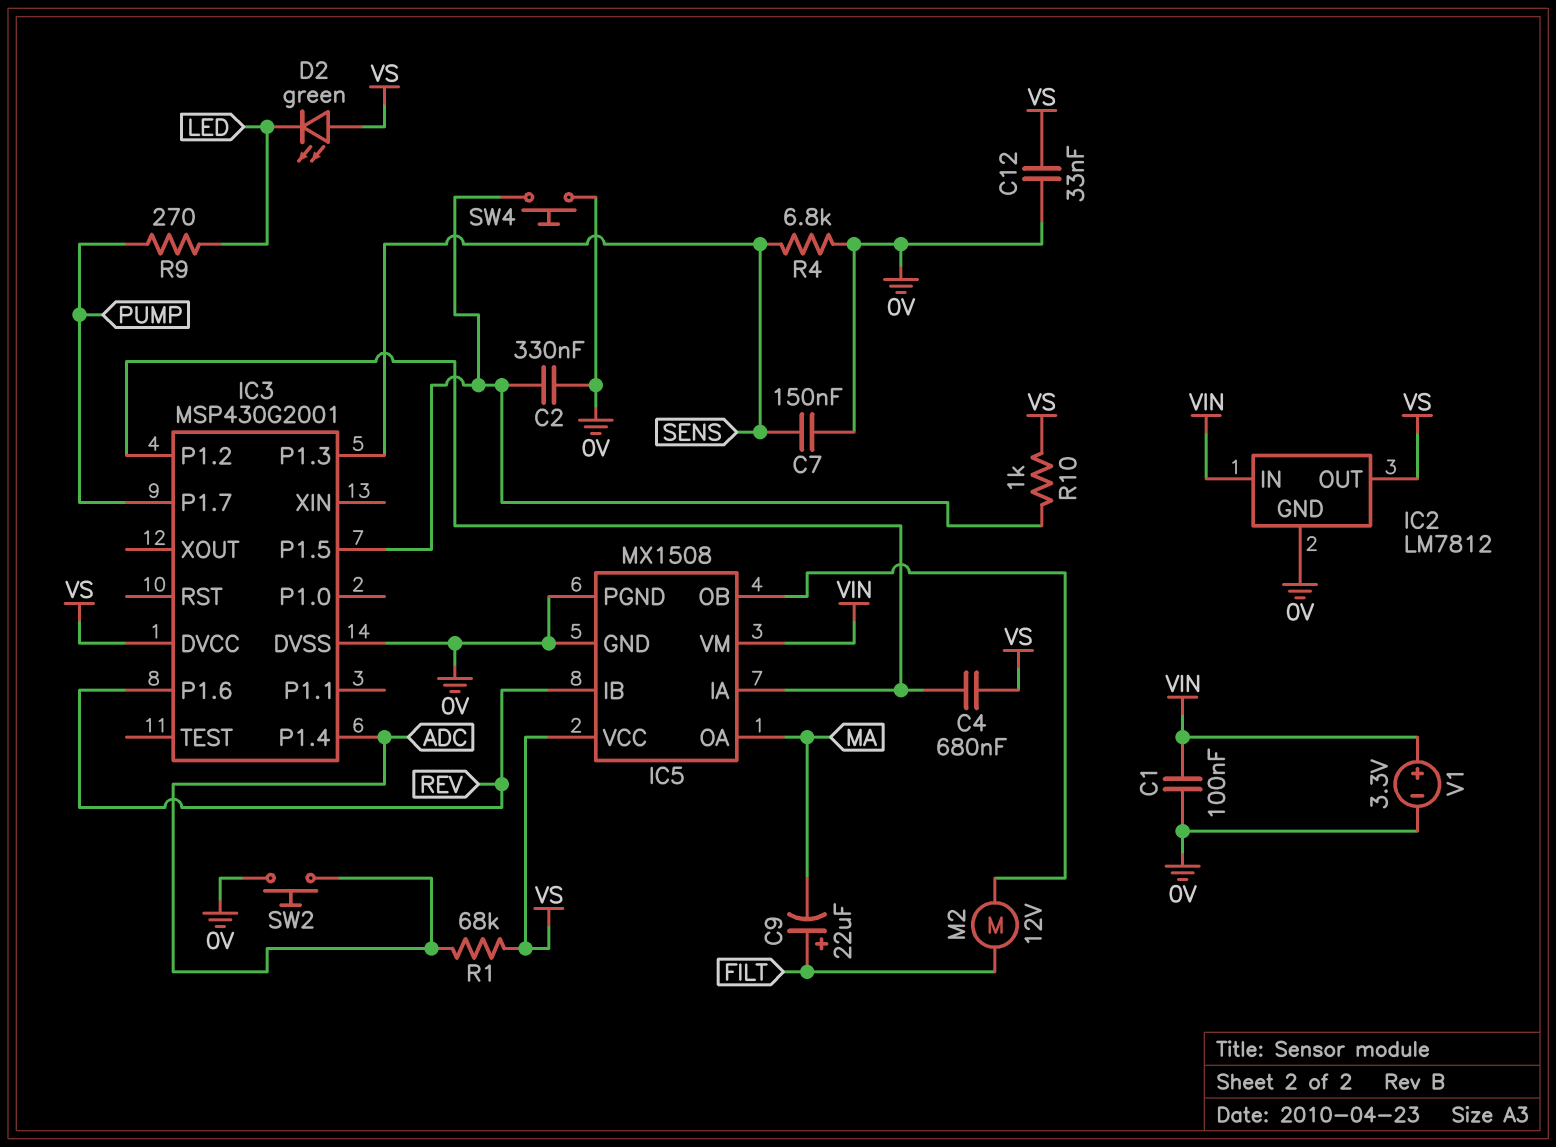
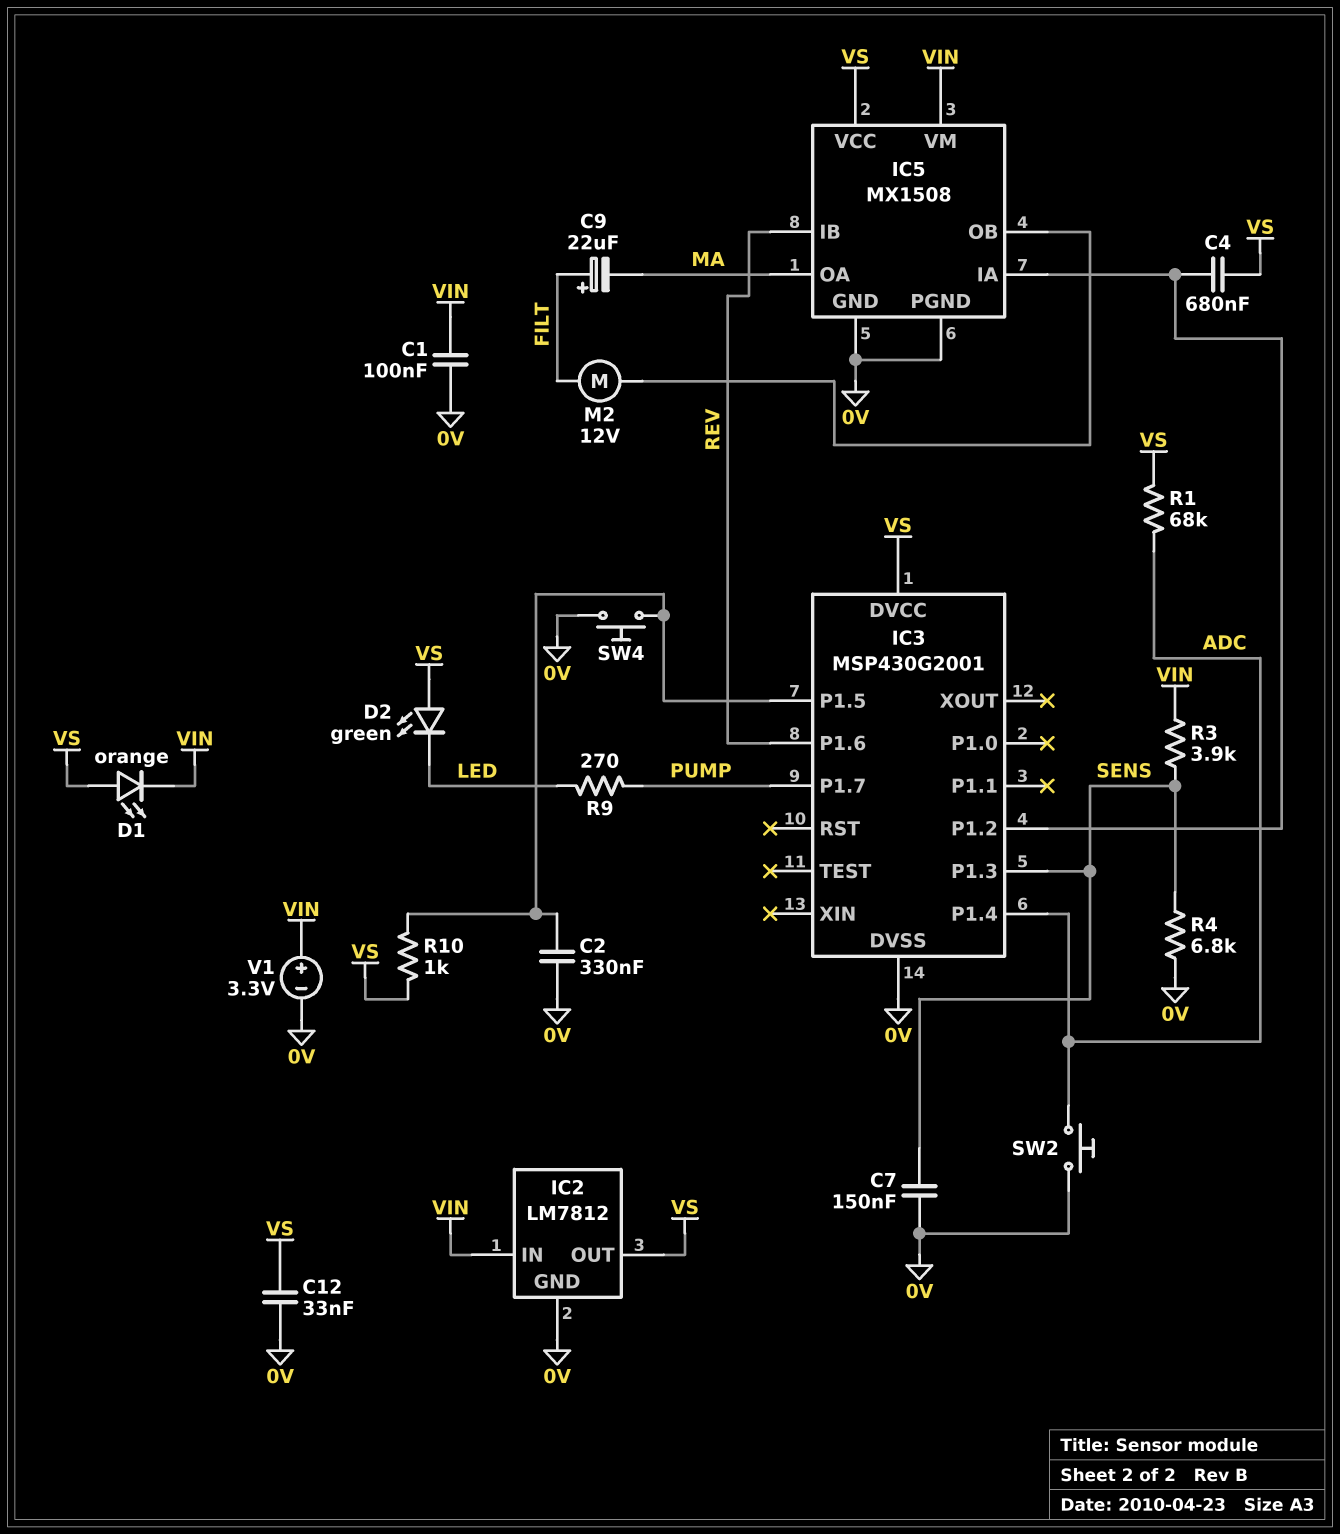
D1: none -> LED orange (A VS, K VIN)
R3: none -> 3.9k (SENS, VIN)

